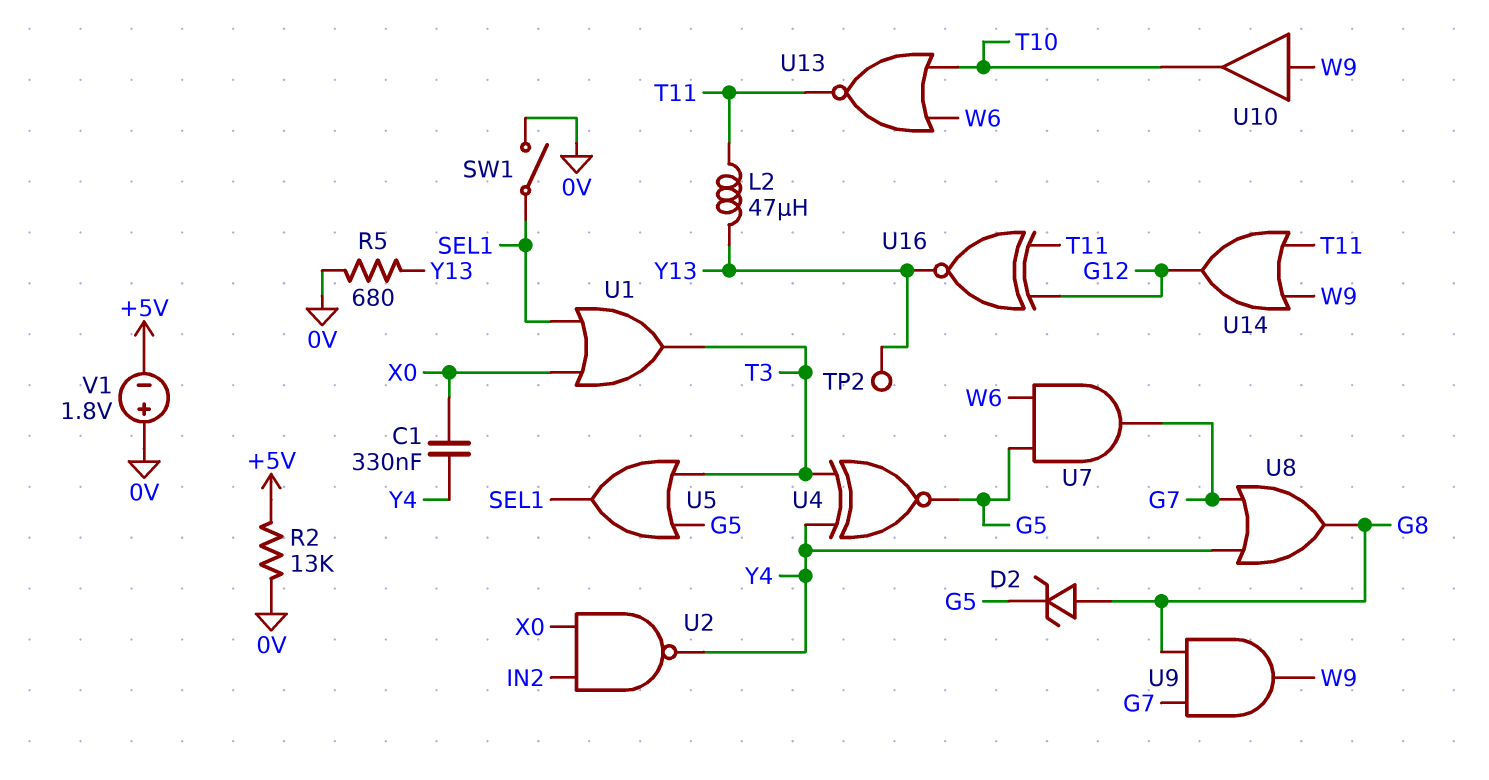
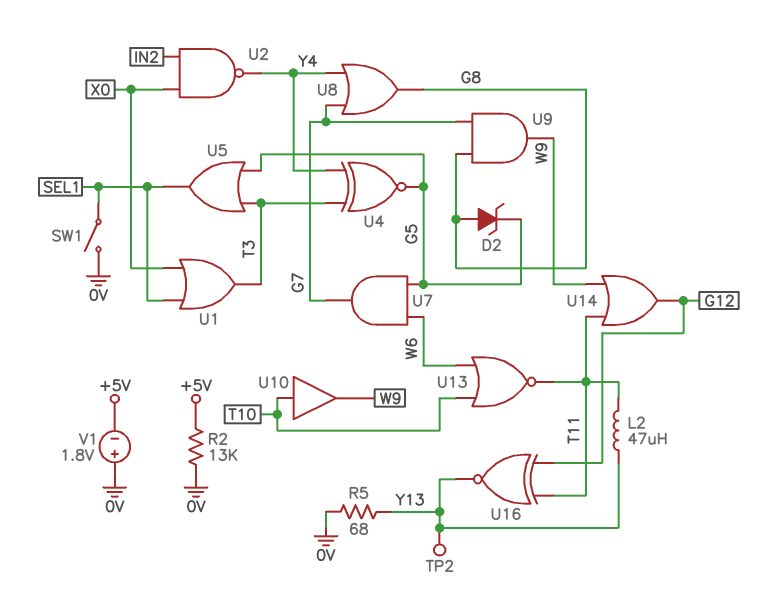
C1: 330nF (X0, Y4) -> none
R5: 680 (0V, Y13) -> 68 (0V, Y13)
U10: buffer (in W9, out T10) -> buffer (in T10, out W9)

